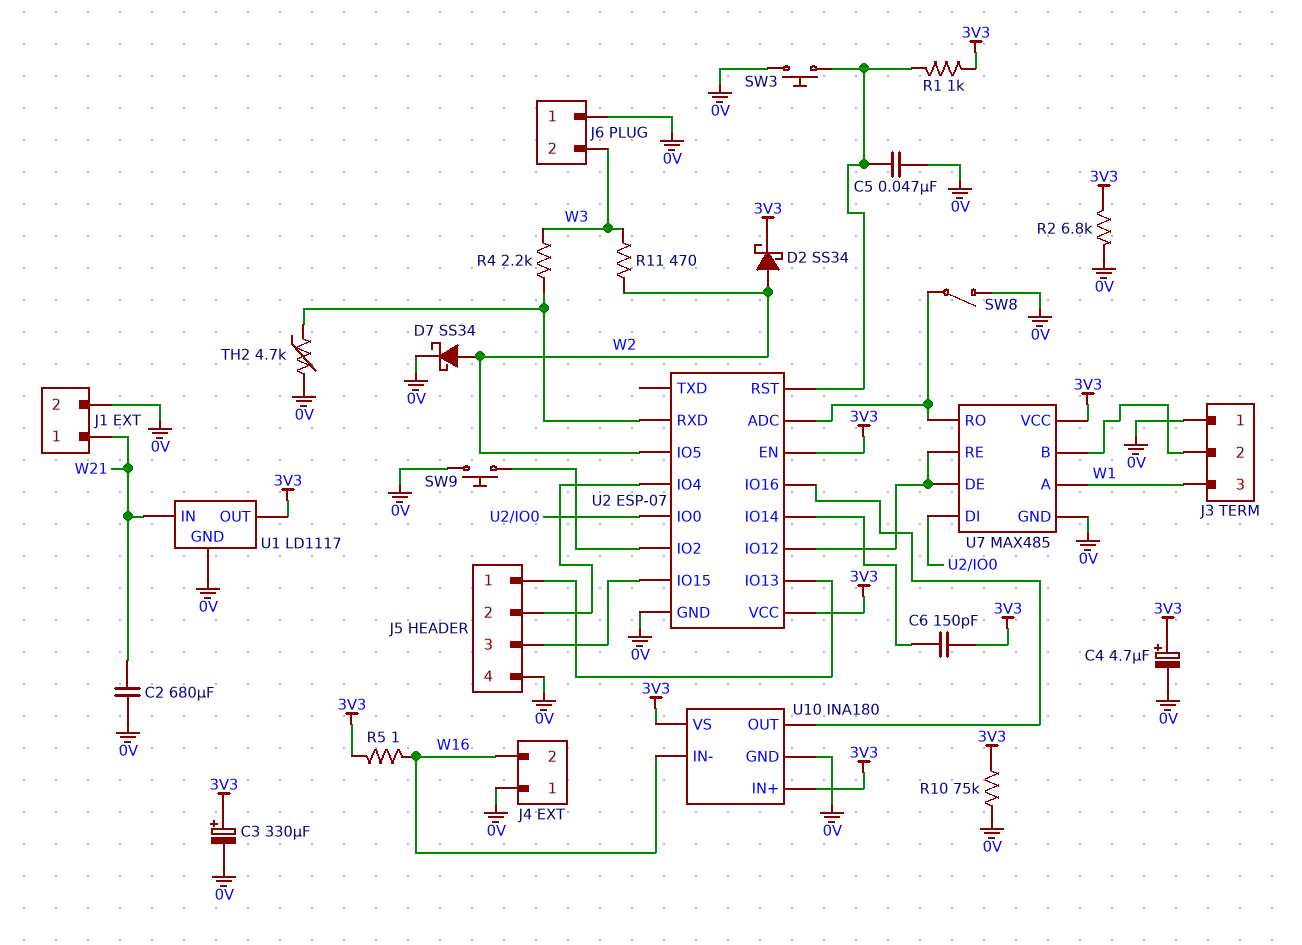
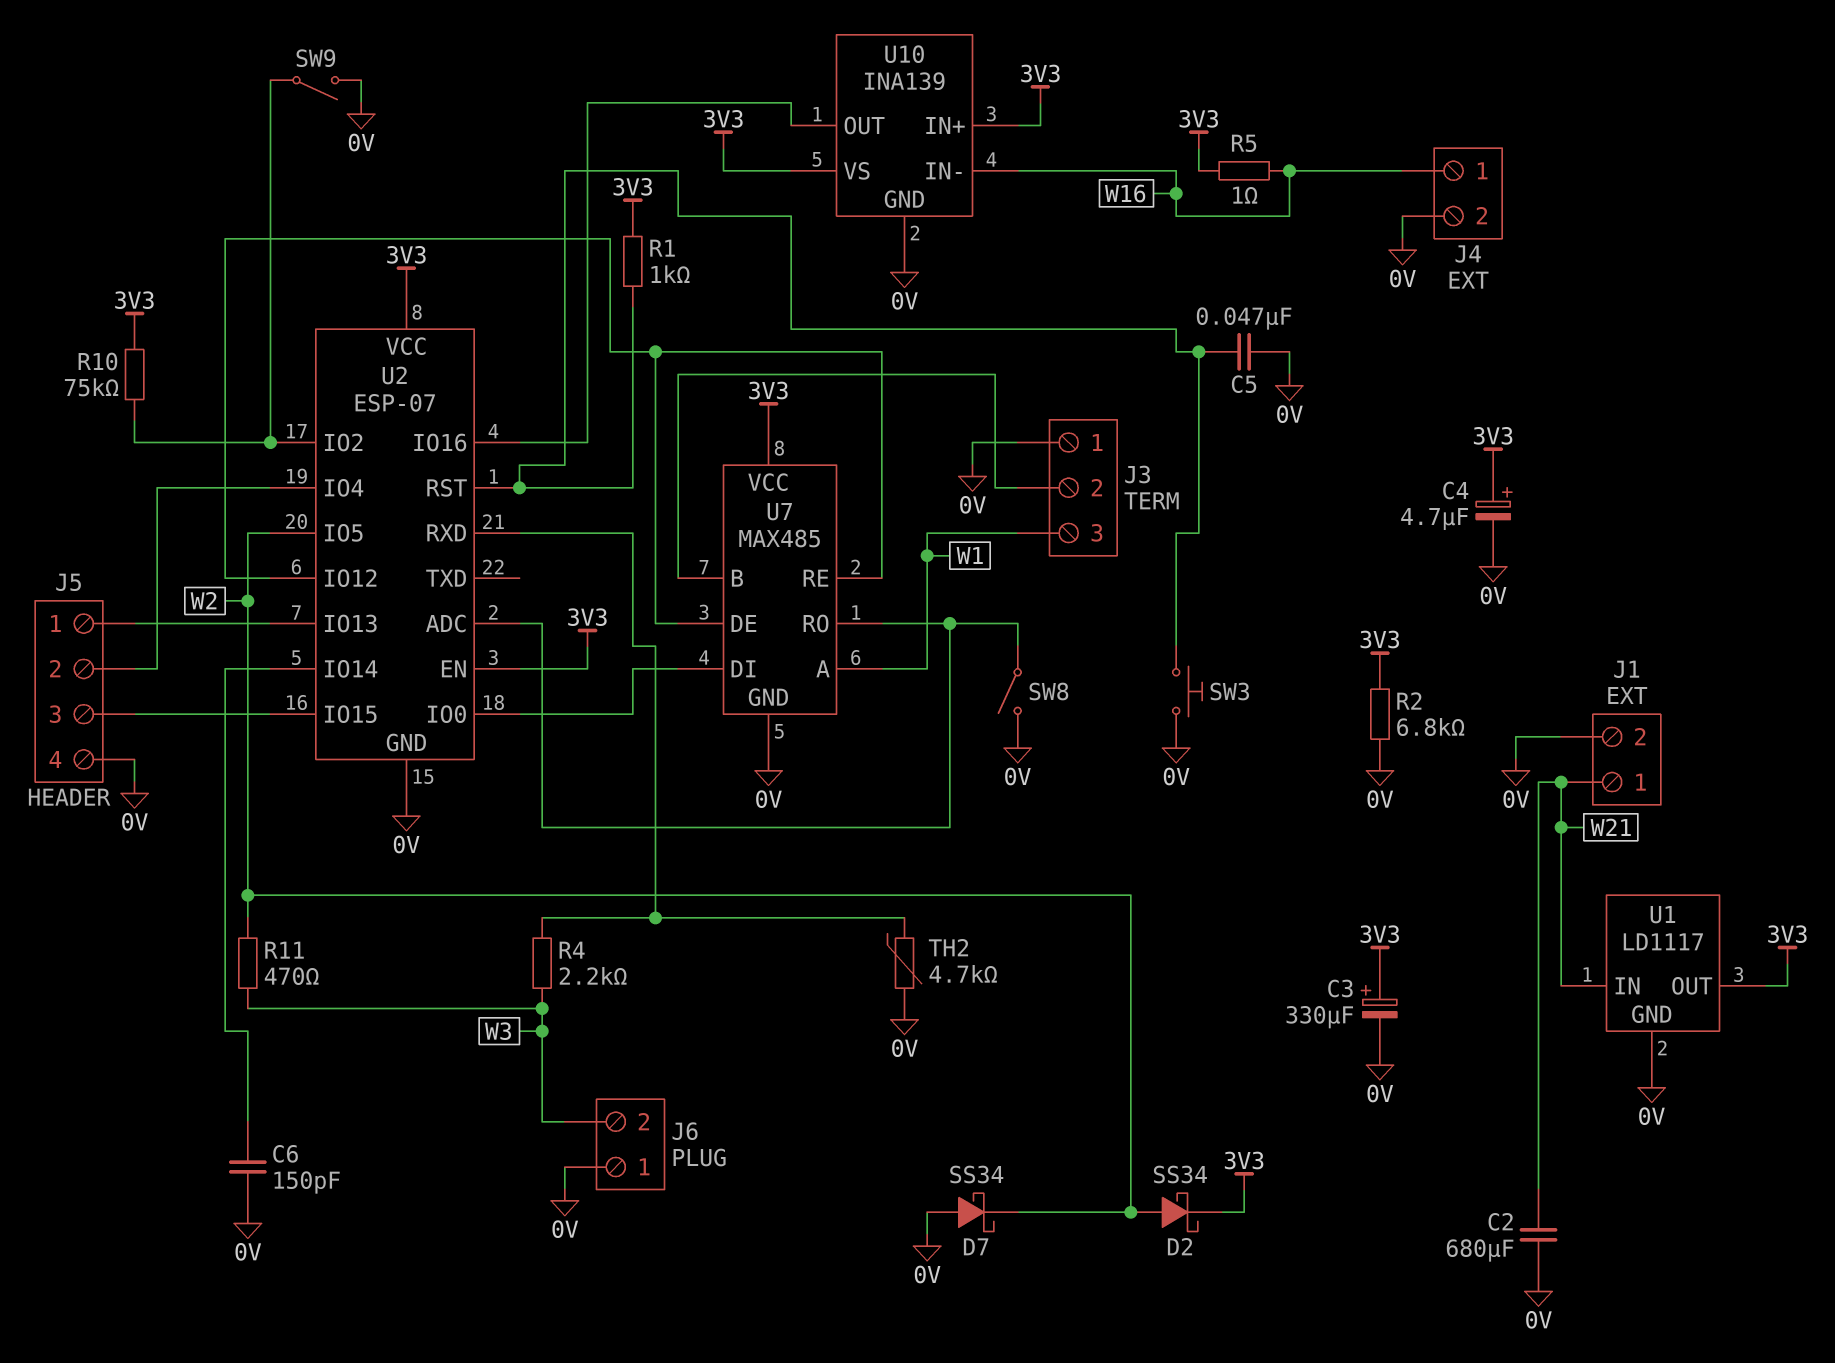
C6: 150pF (3V3, U2/IO14) -> 150pF (0V, U2/IO14)
D7: schottky SS34 (A W2, K 0V) -> schottky SS34 (A 0V, K W2)
J4 pin 1: 0V -> W16
J4 pin 2: W16 -> 0V
R10: 75k (0V, 3V3) -> 75k (3V3, U2/IO2)
SW9: button (0V, U2/IO2) -> switch (0V, U2/IO2)
U10: INA180 -> INA139

